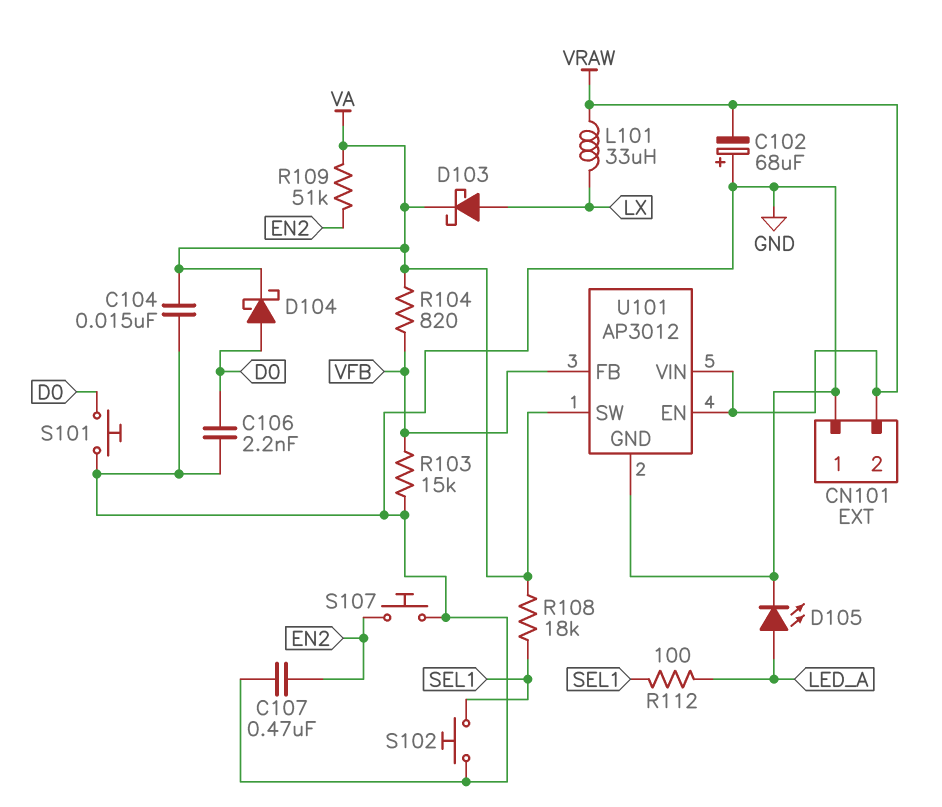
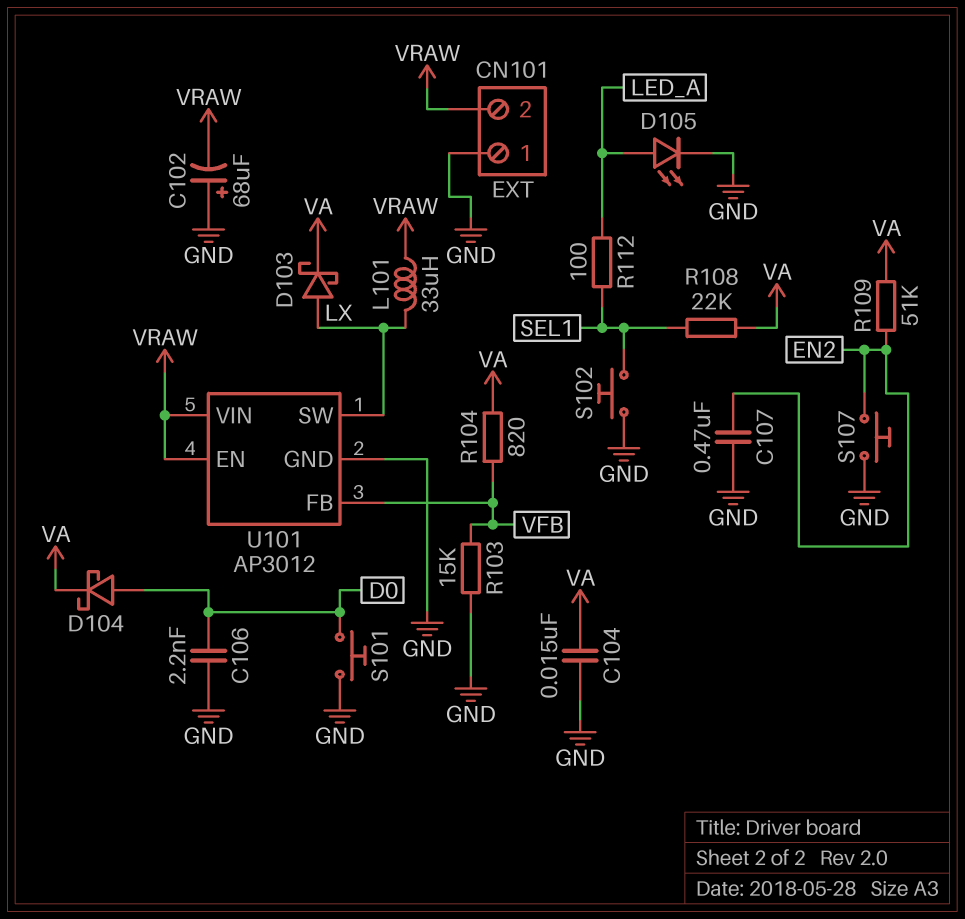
R108: 18k (SEL1, VA) -> 22k (SEL1, VA)
U101 pin SW: VA -> LX

